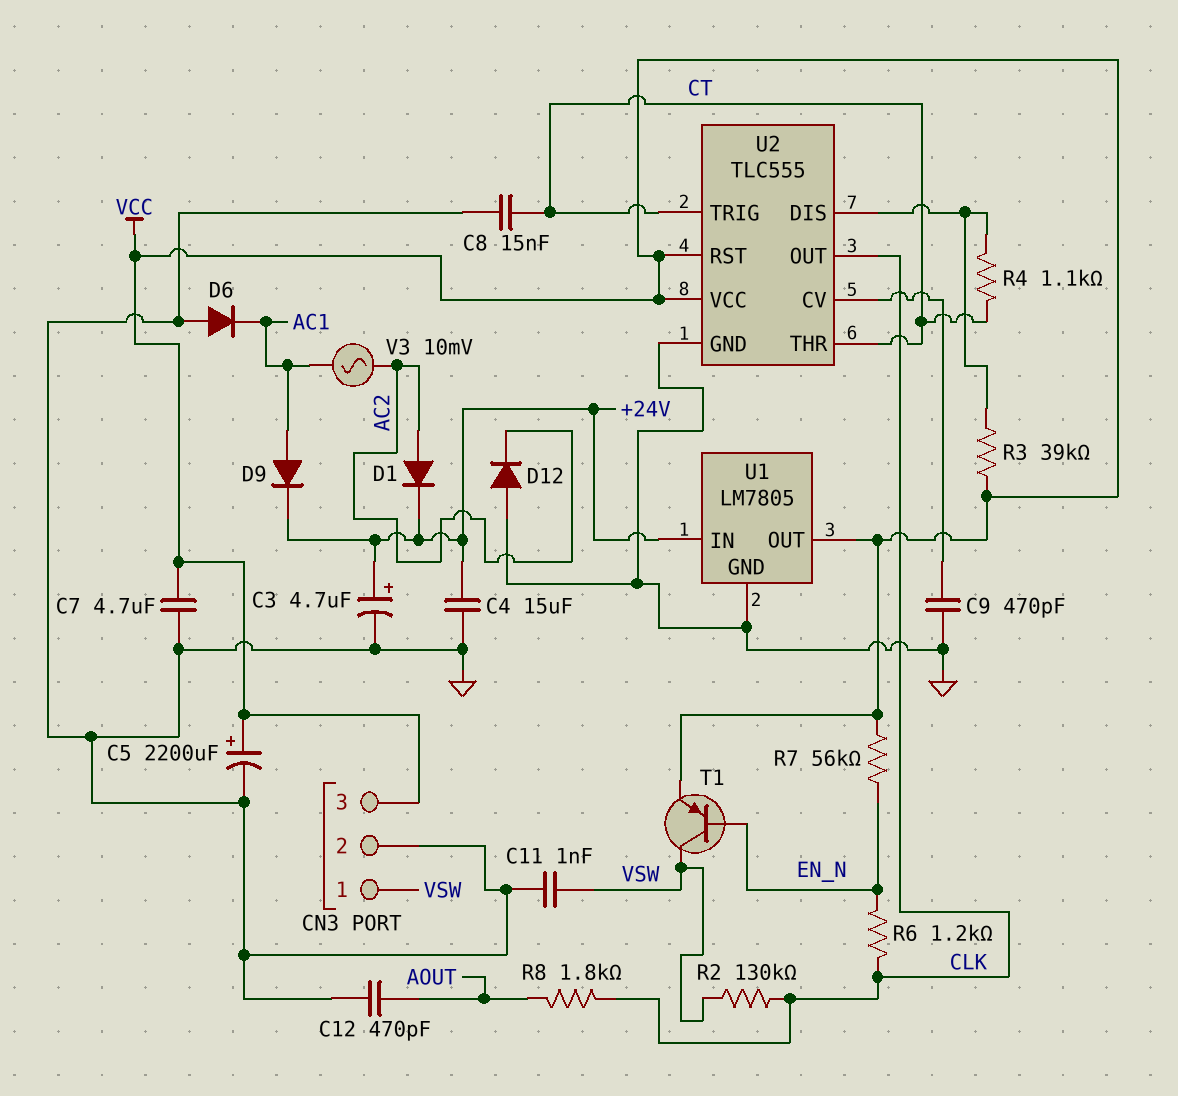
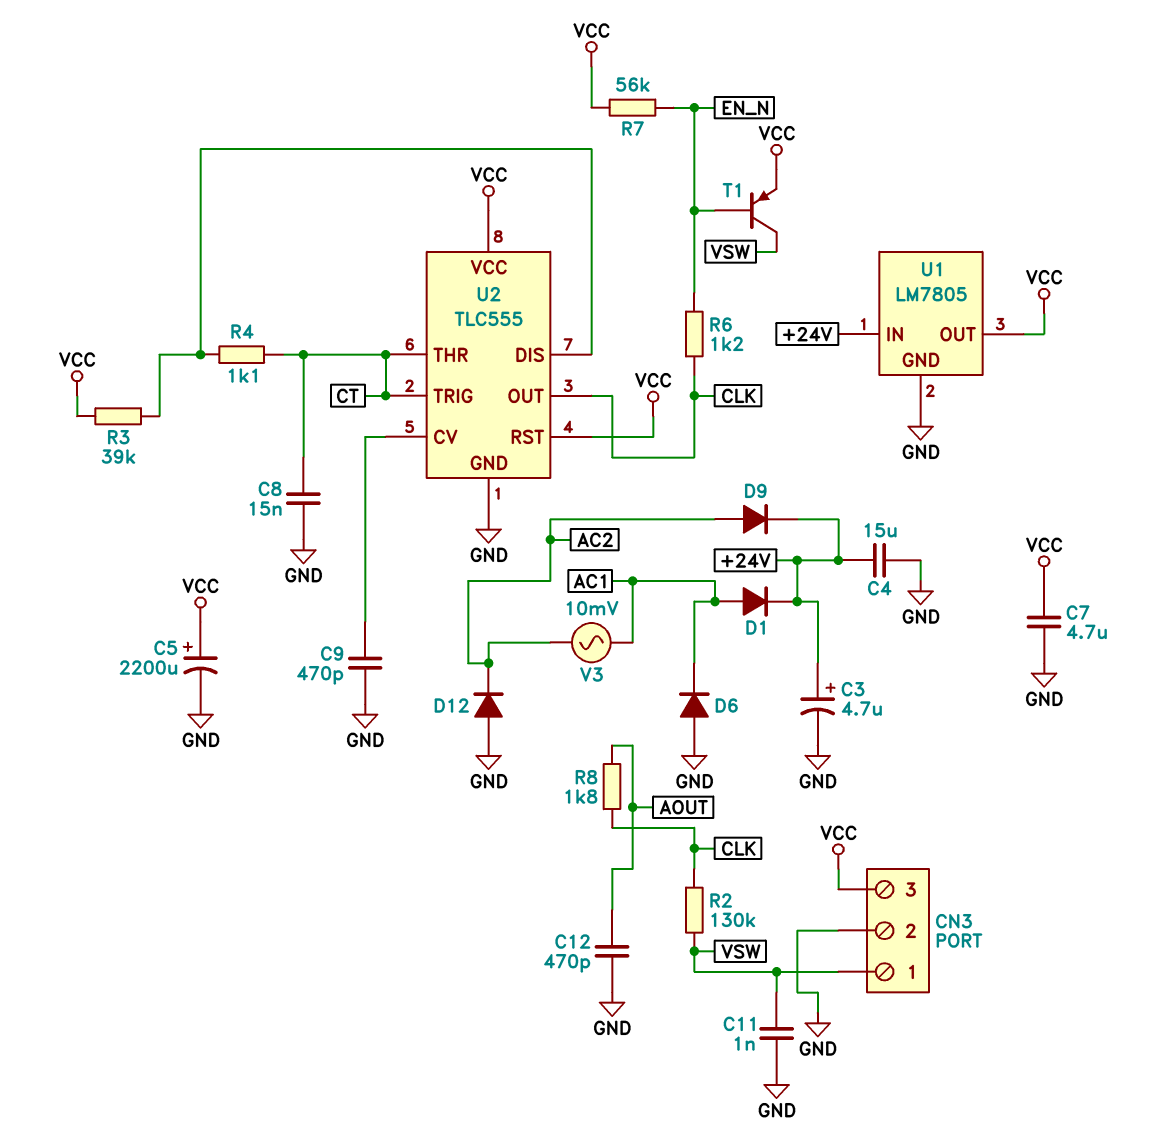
D1: diode (A AC2, K +24V) -> diode (A AC1, K +24V)
D9: diode (A AC1, K +24V) -> diode (A AC2, K +24V)

